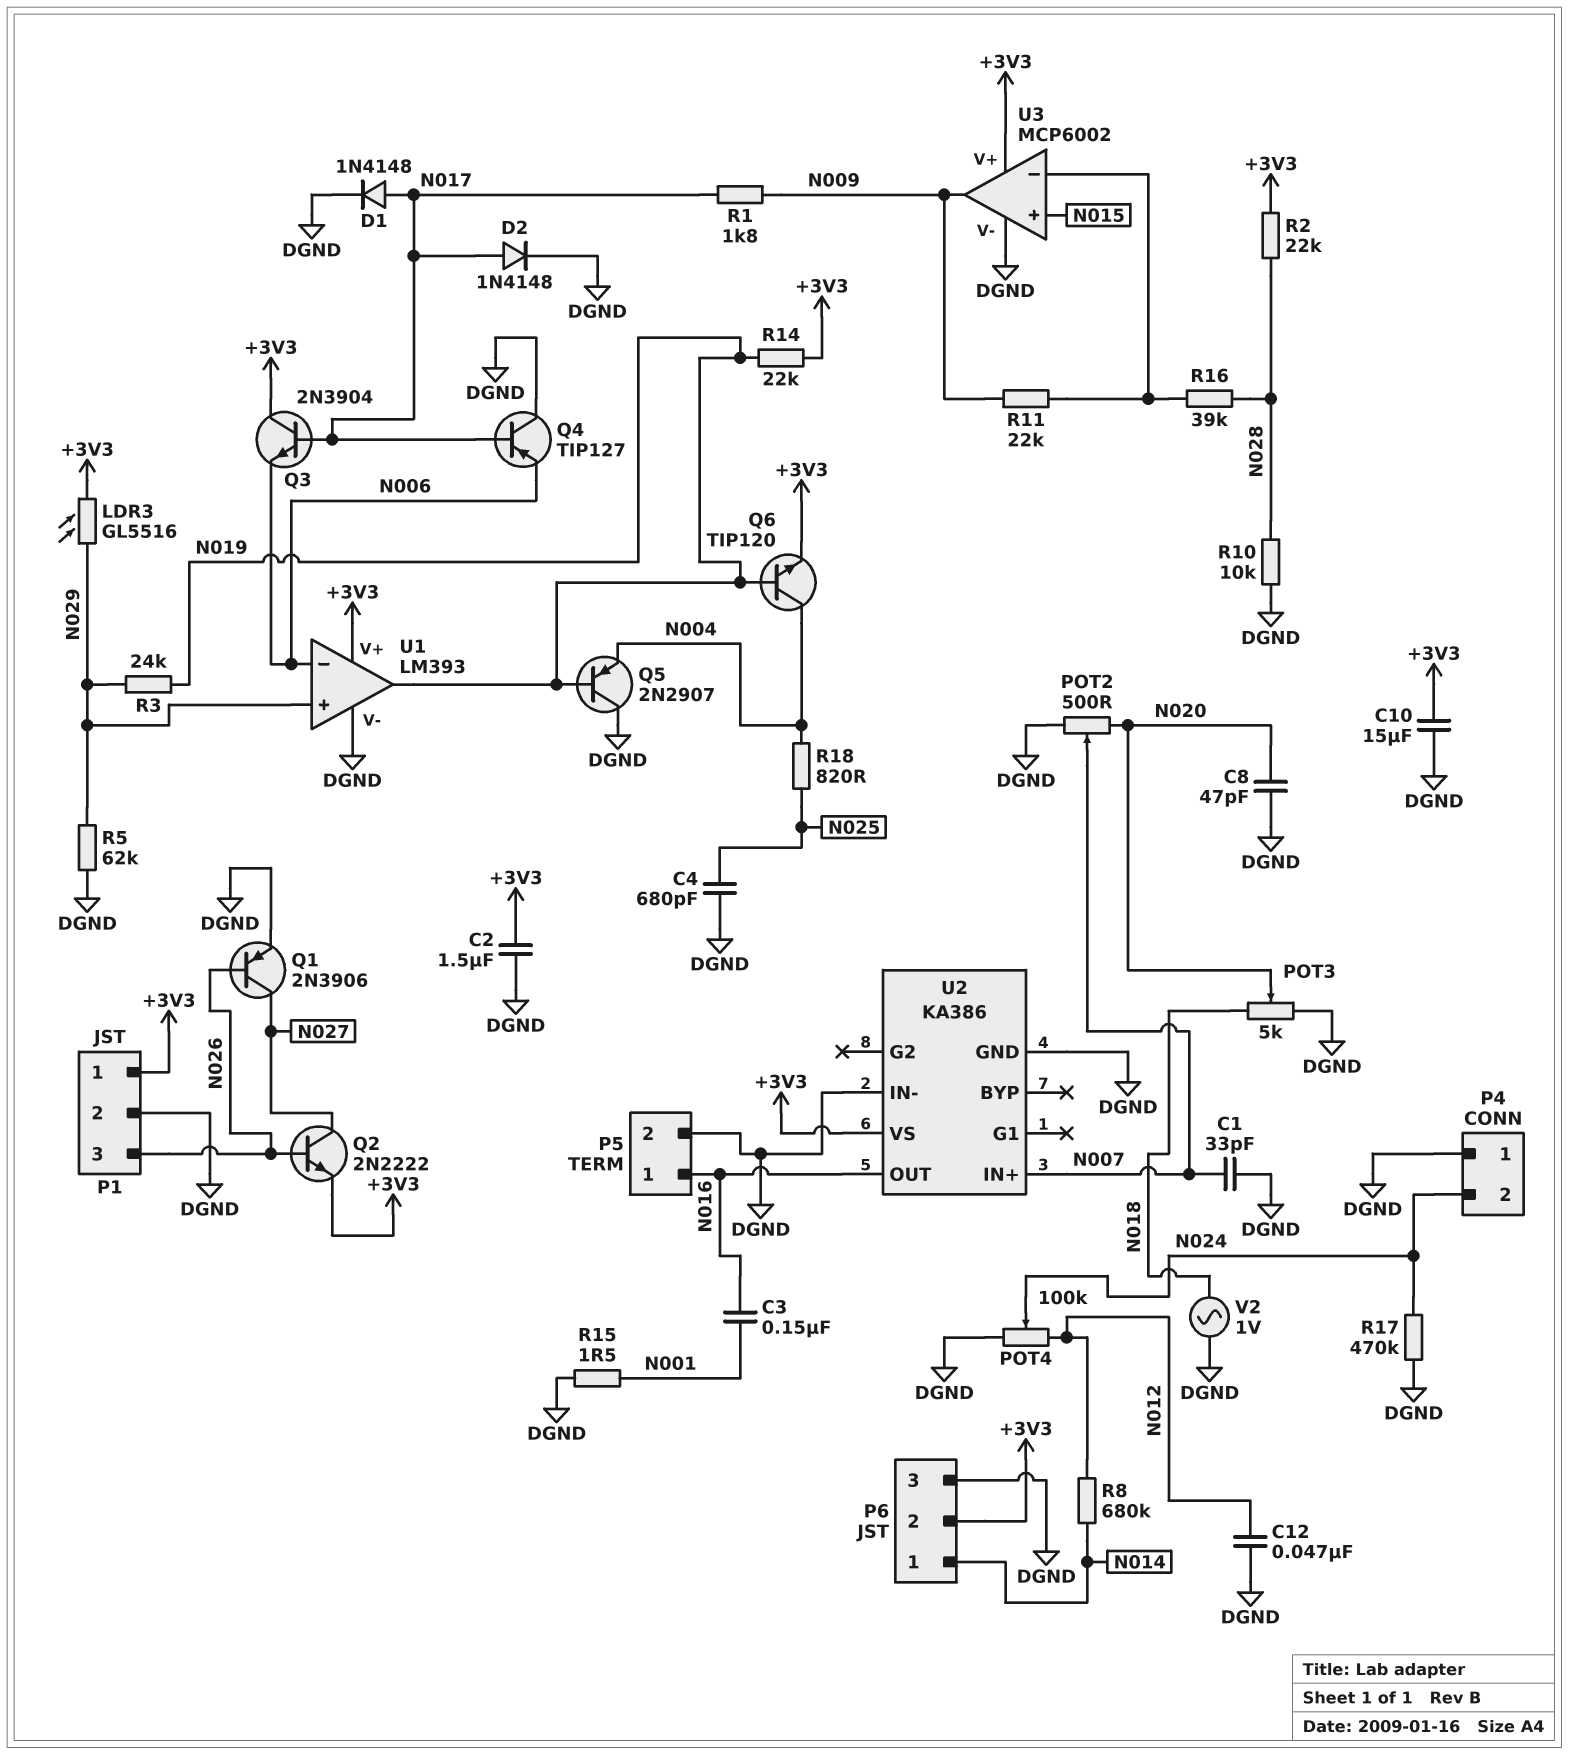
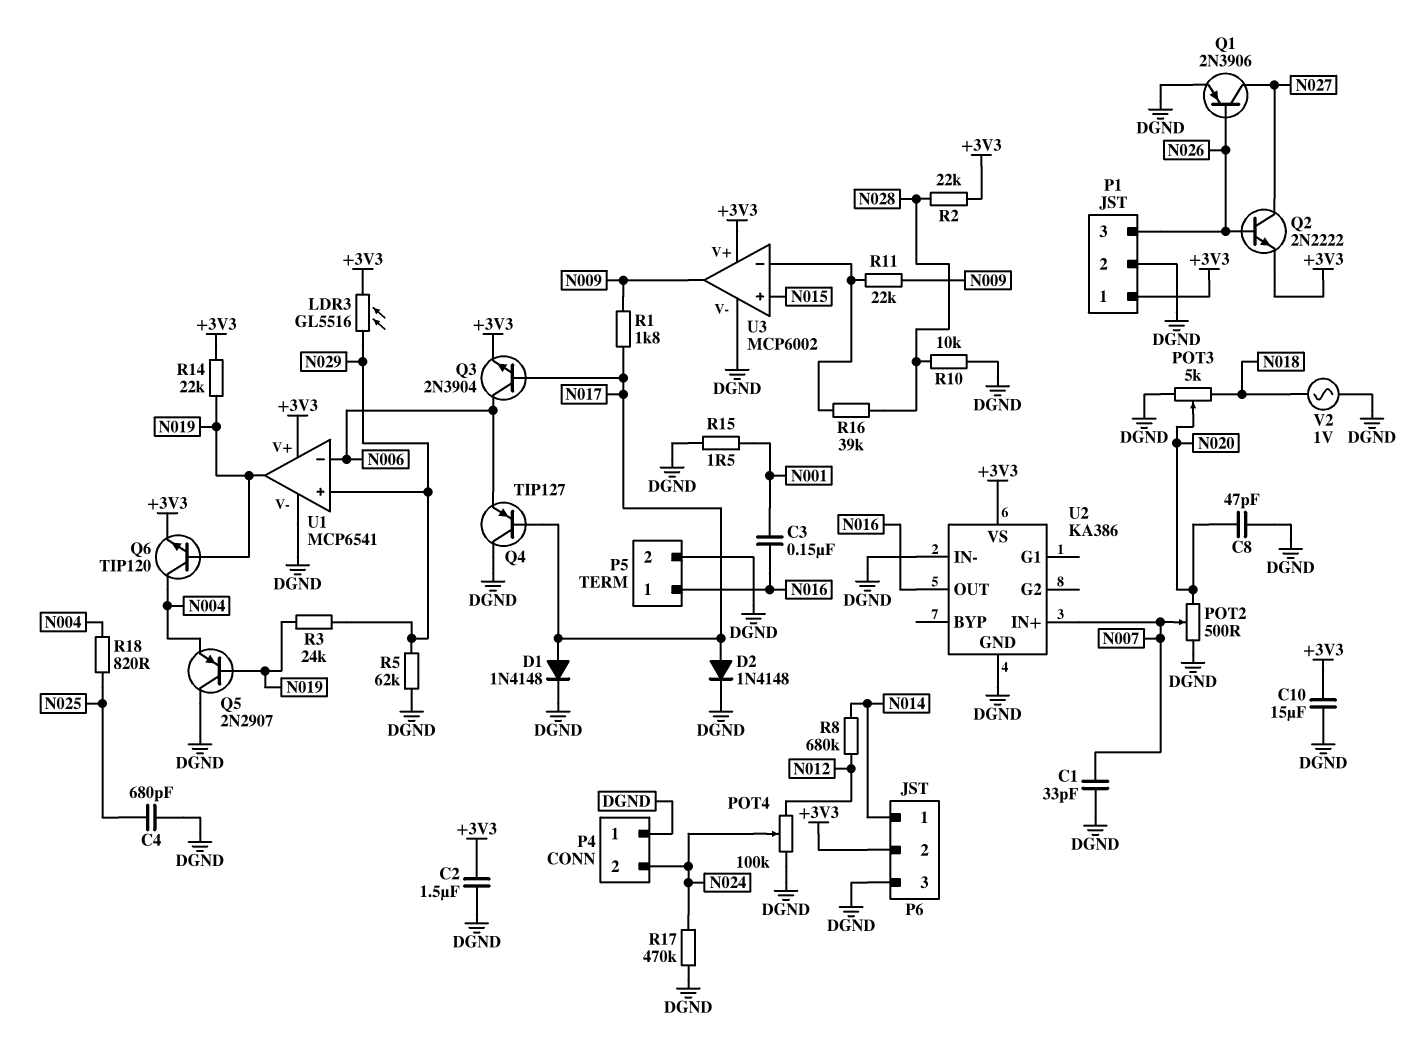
C12: 47nF (DGND, N012) -> none
Q3: NPN 2N3904 (B N017, C +3V3, E N006) -> NPN 2N3904 (B N017, C N006, E +3V3)
U1: LM393 -> MCP6541

